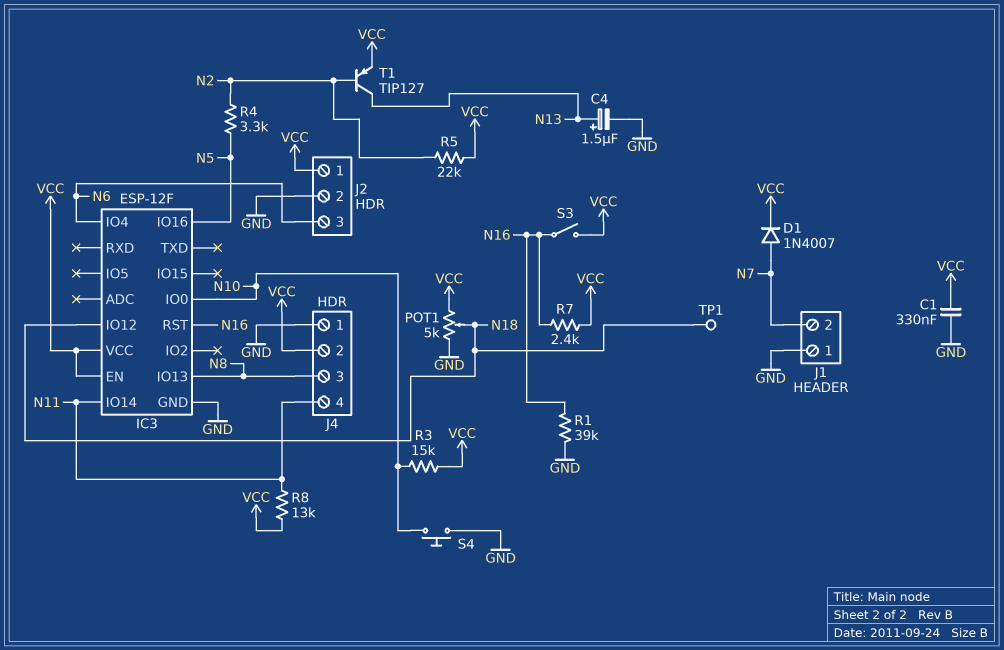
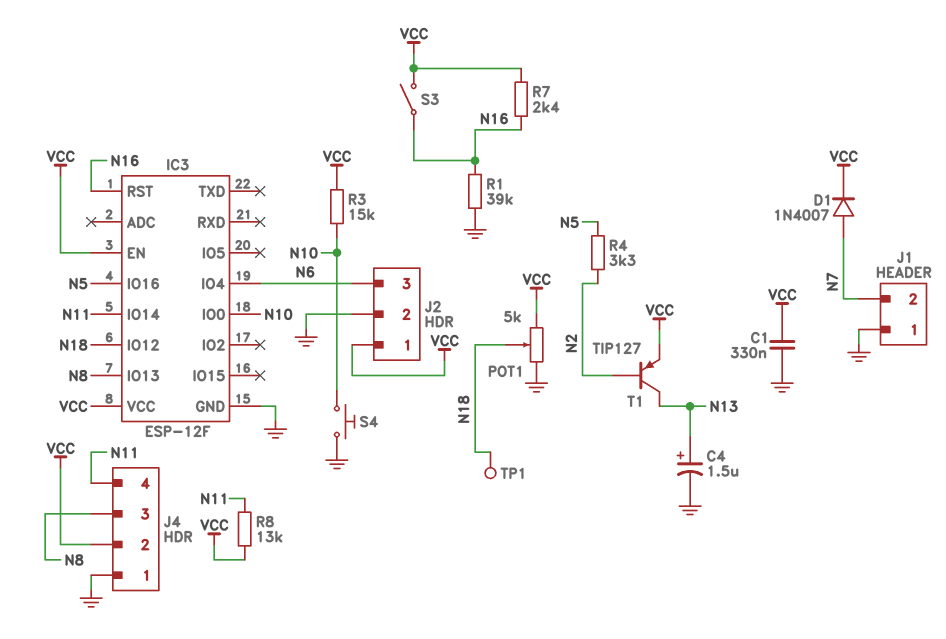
R5: 22k (N2, VCC) -> none

